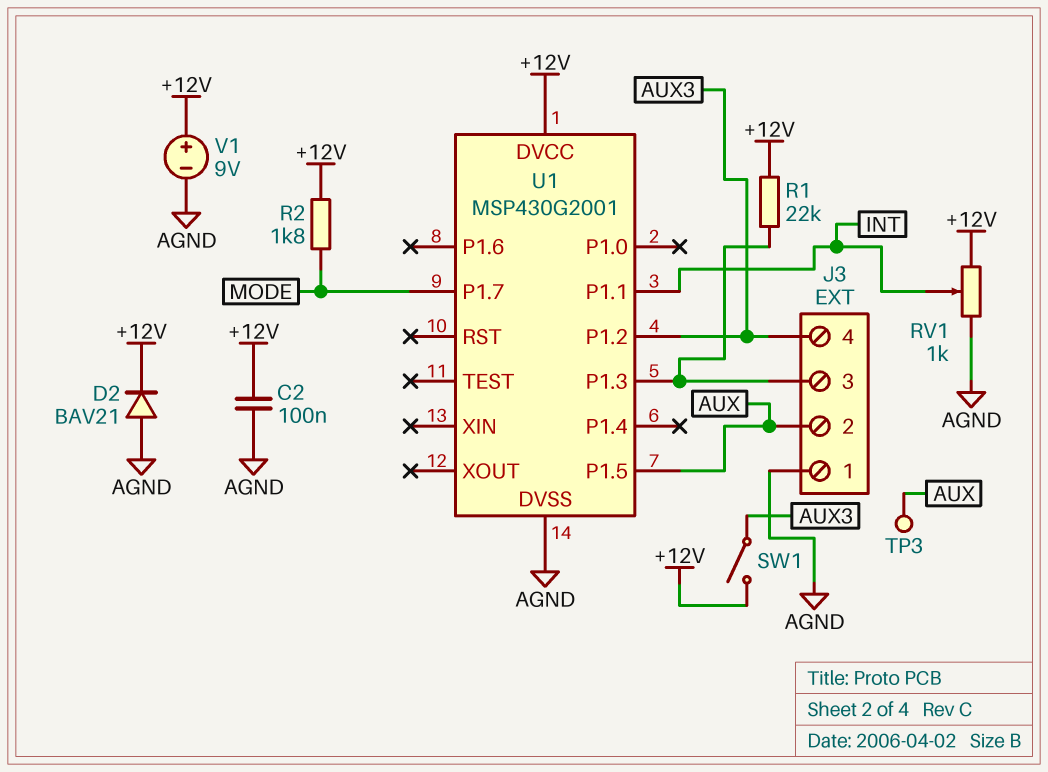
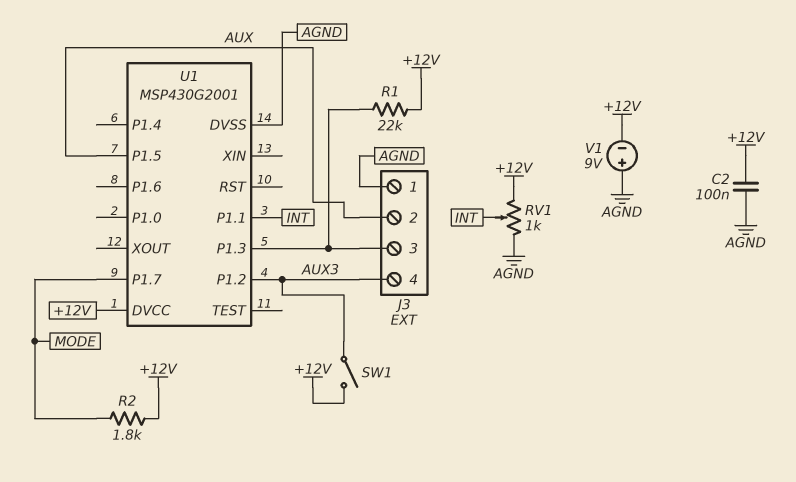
D2: diode BAV21 (A AGND, K +12V) -> none
TP3: test point (AUX) -> none
V1: 9V (plus +12V, minus AGND) -> 9V (plus AGND, minus +12V)

